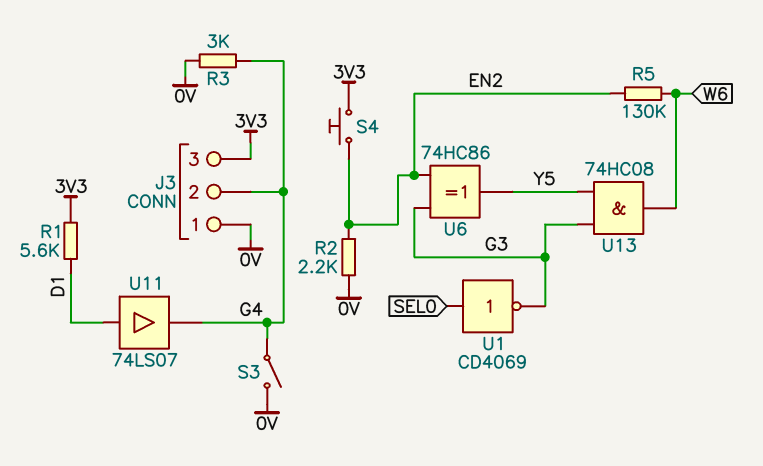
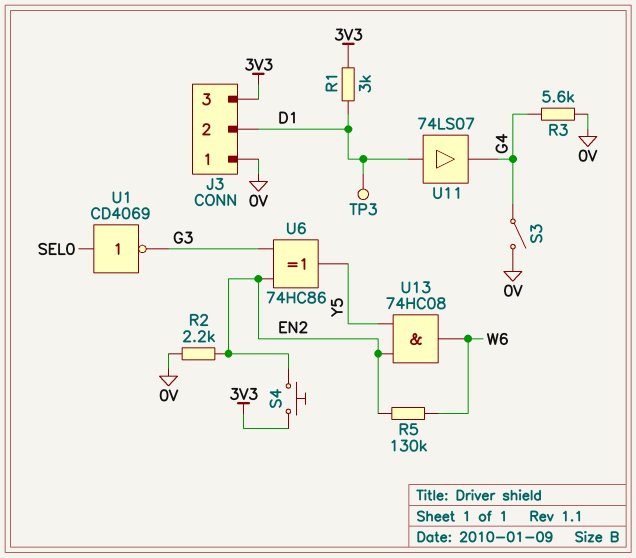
J3 pin 2: G4 -> D1
R1: 5.6k (3V3, D1) -> 3k (3V3, D1)
R3: 3k (0V, G4) -> 5.6k (0V, G4)
TP3: none -> test point (D1)
U13: AND 74HC08 (in G3, in Y5, out W6) -> AND 74HC08 (in EN2, in Y5, out W6)

